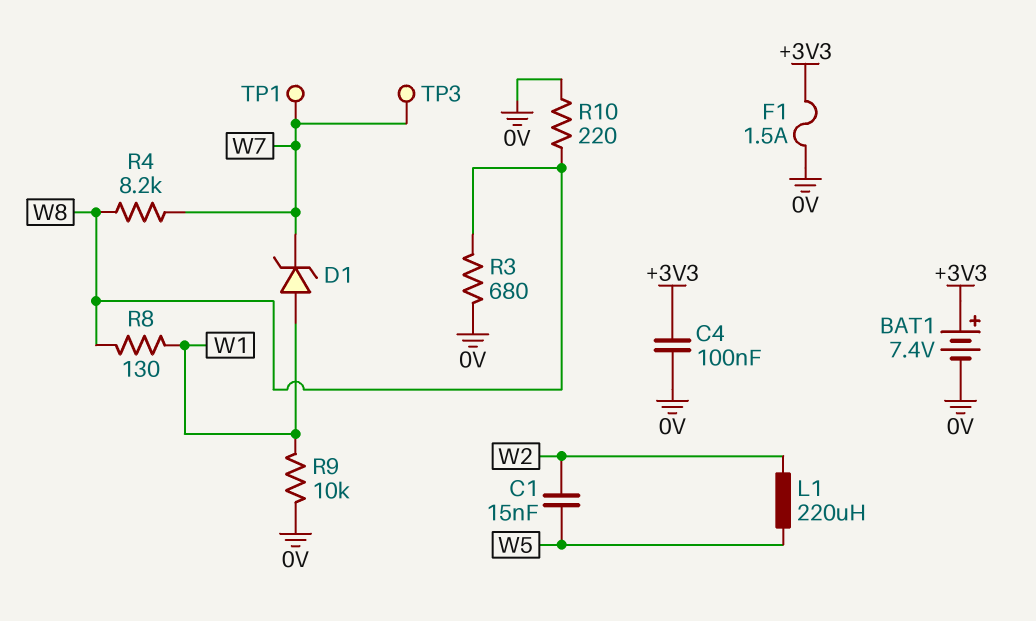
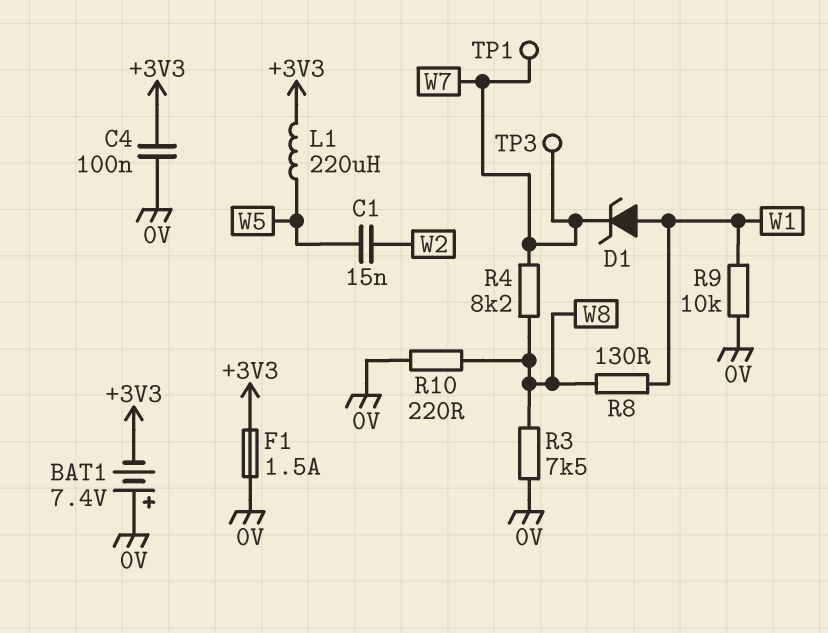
BAT1: 7.4V (plus +3V3, minus 0V) -> 7.4V (plus 0V, minus +3V3)
L1: 220uH (W2, W5) -> 220uH (+3V3, W5)
R3: 680 (0V, W8) -> 7.5k (0V, W8)

